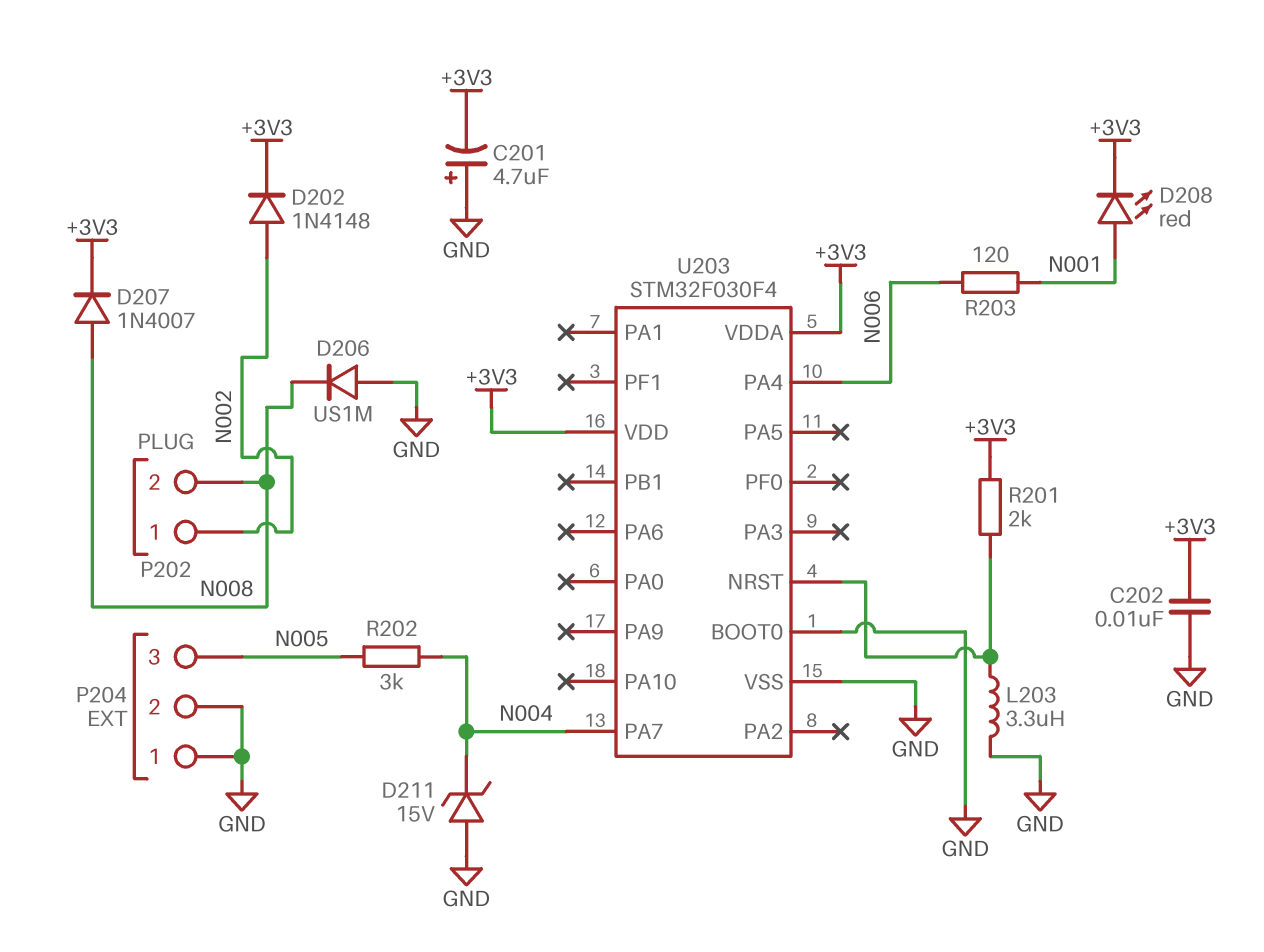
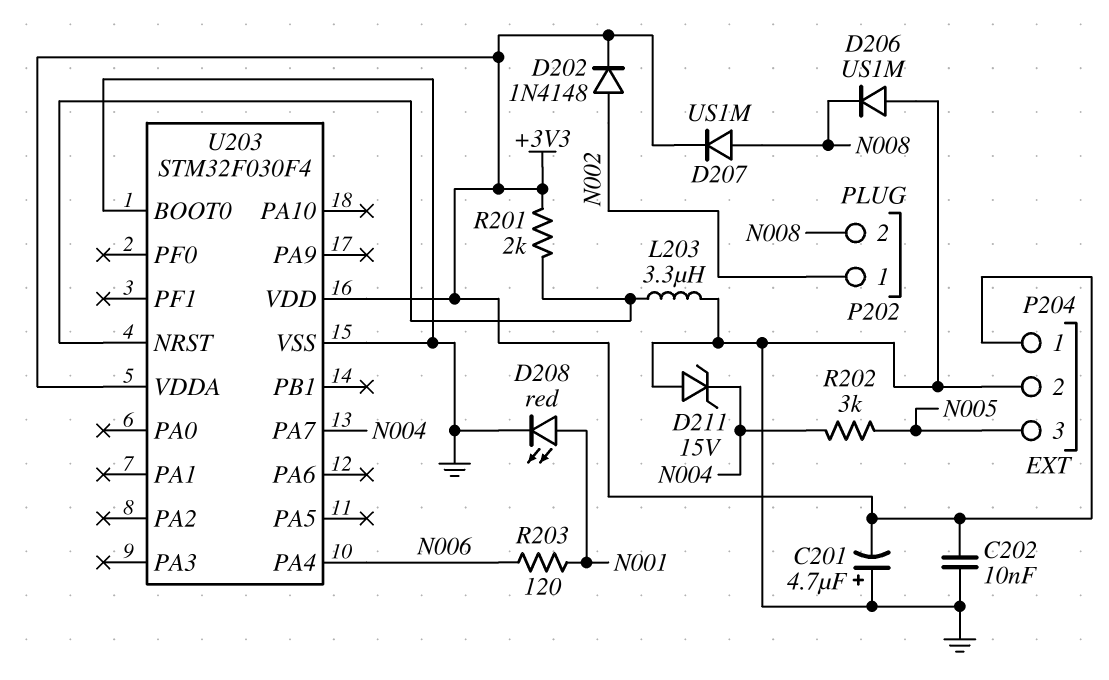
D207: diode 1N4007 (A N008, K +3V3) -> diode US1M (A N008, K +3V3)
D208: LED red (A N001, K +3V3) -> LED red (A N001, K GND)
P204 pin 1: GND -> +3V3

